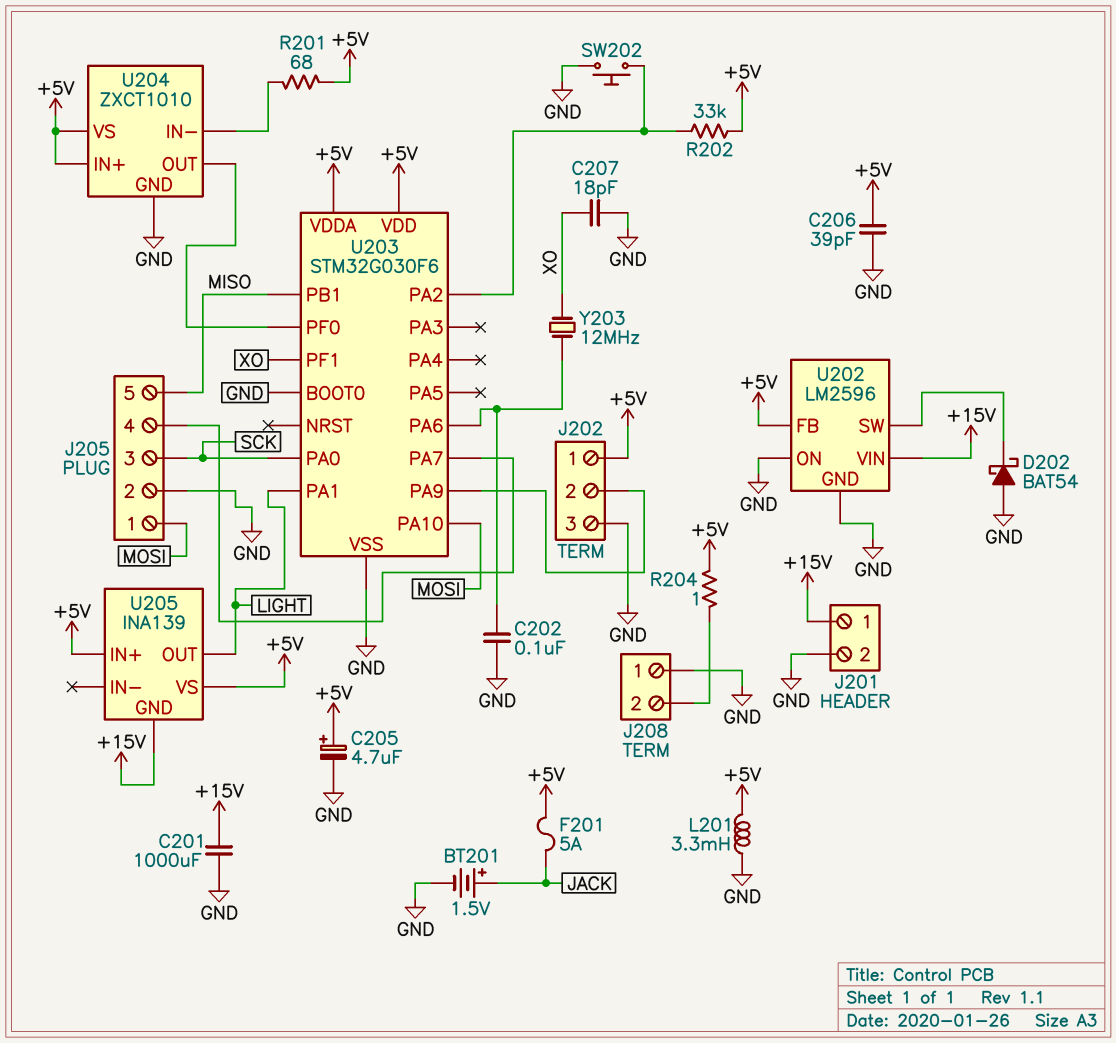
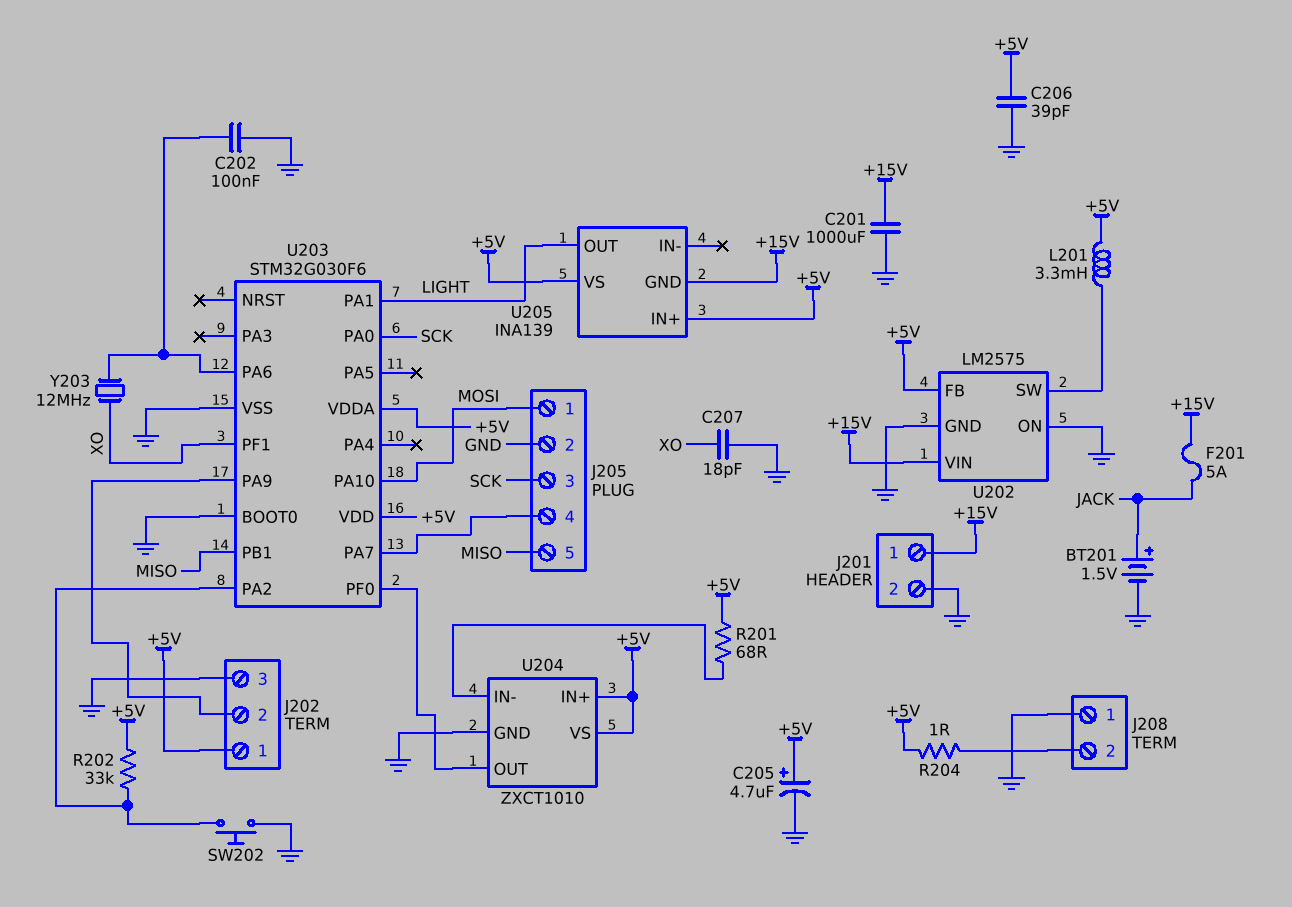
D202: schottky BAT54 (A GND, K U202/SW) -> none
F201: 5A (+5V, JACK) -> 5A (+15V, JACK)
L201: 3.3mH (+5V, GND) -> 3.3mH (+5V, U202/SW)
U202: LM2596 -> LM2575

